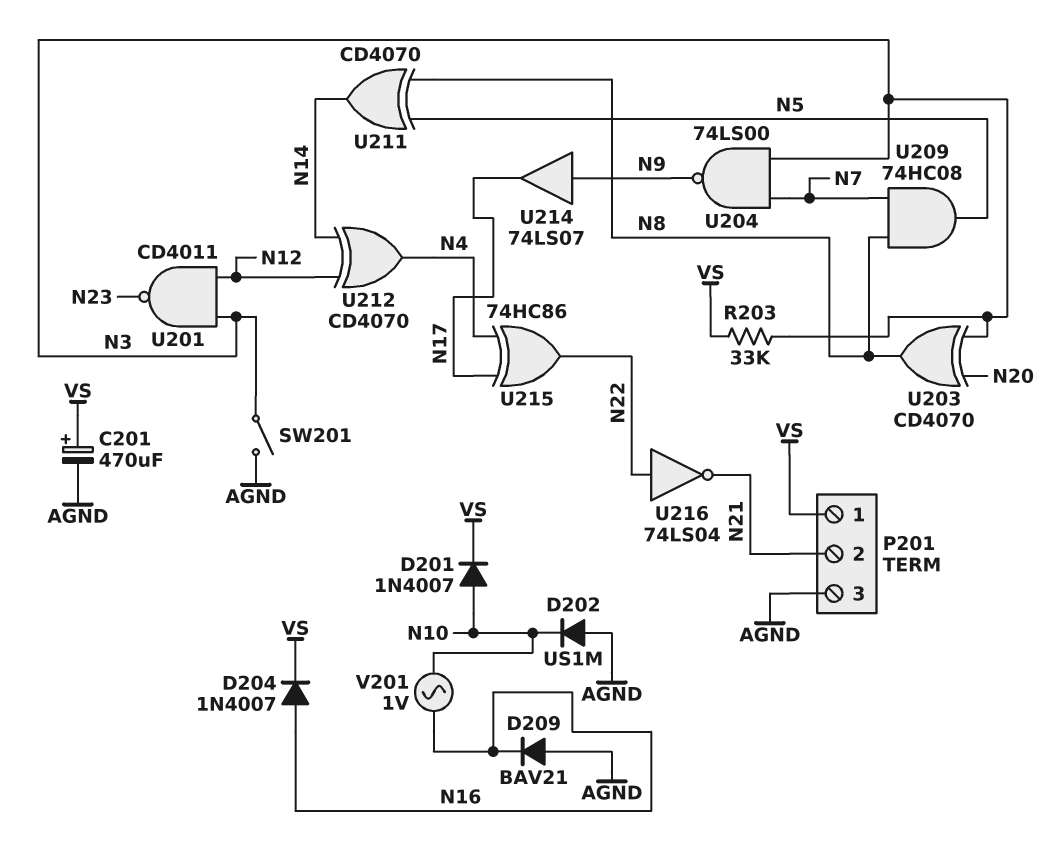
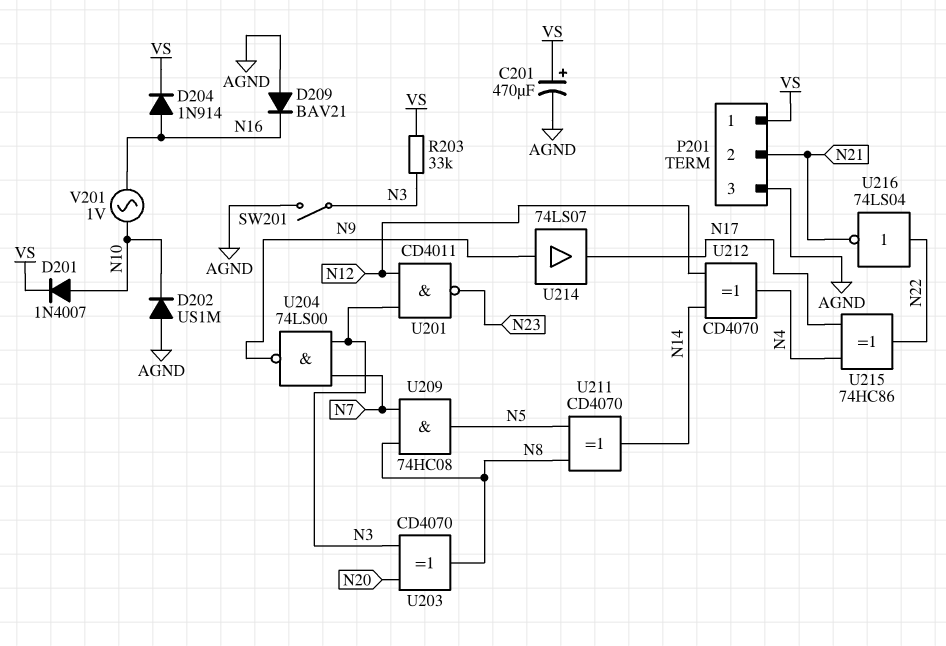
D204: diode 1N4007 (A N16, K VS) -> diode 1N914 (A N16, K VS)

